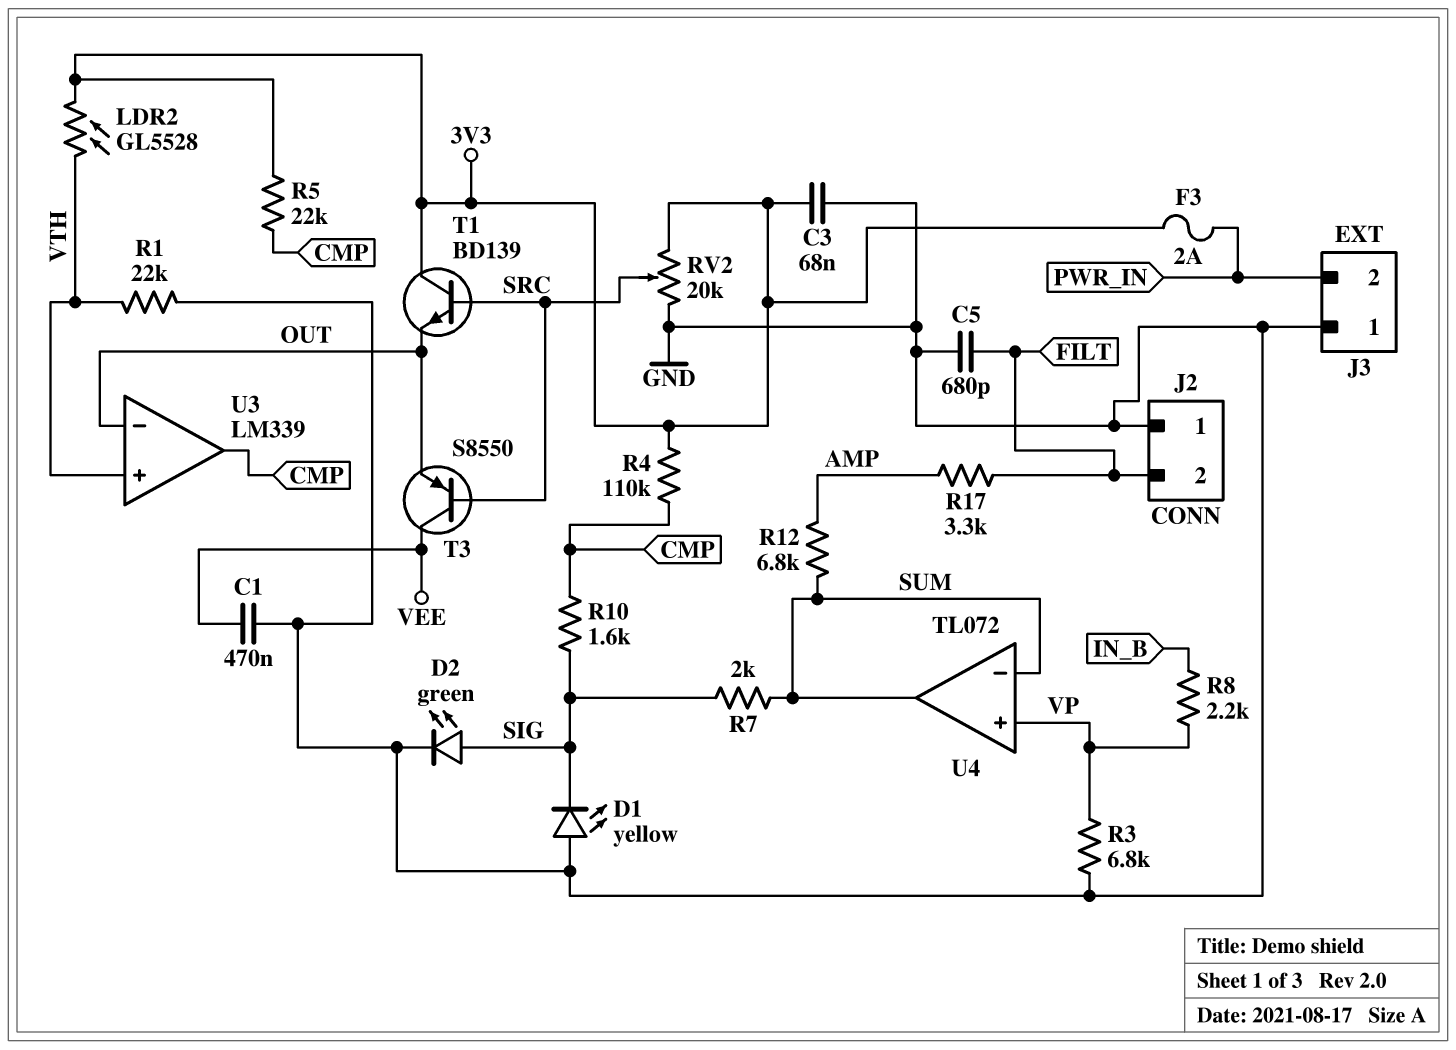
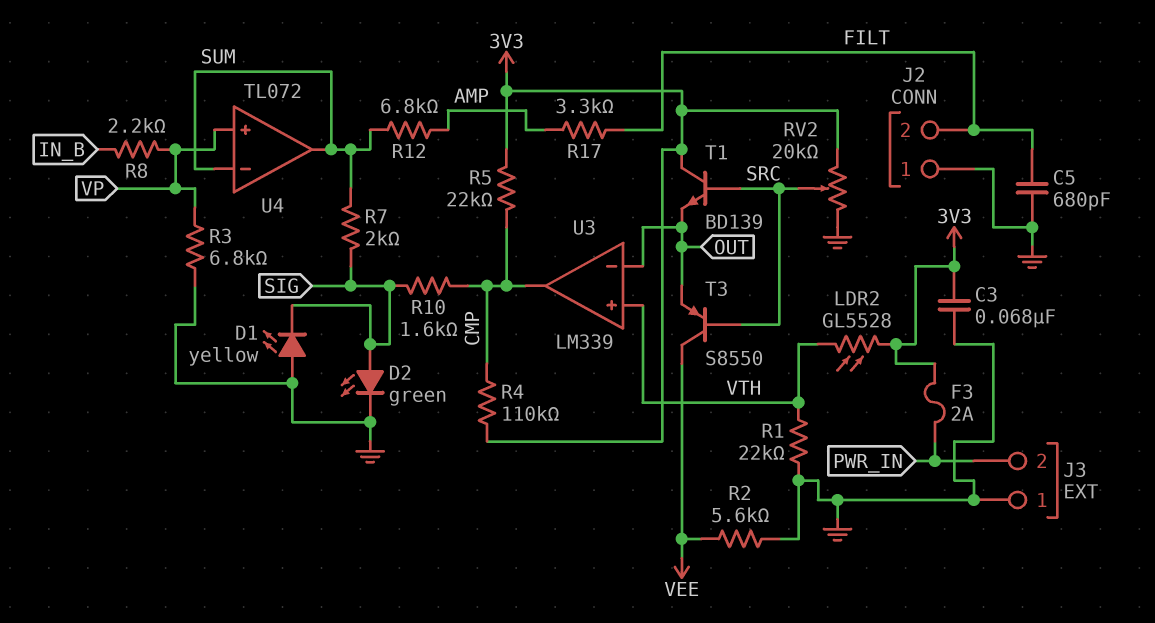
C1: 470nF (GND, VEE) -> none
R2: none -> 5.6k (GND, VEE)

